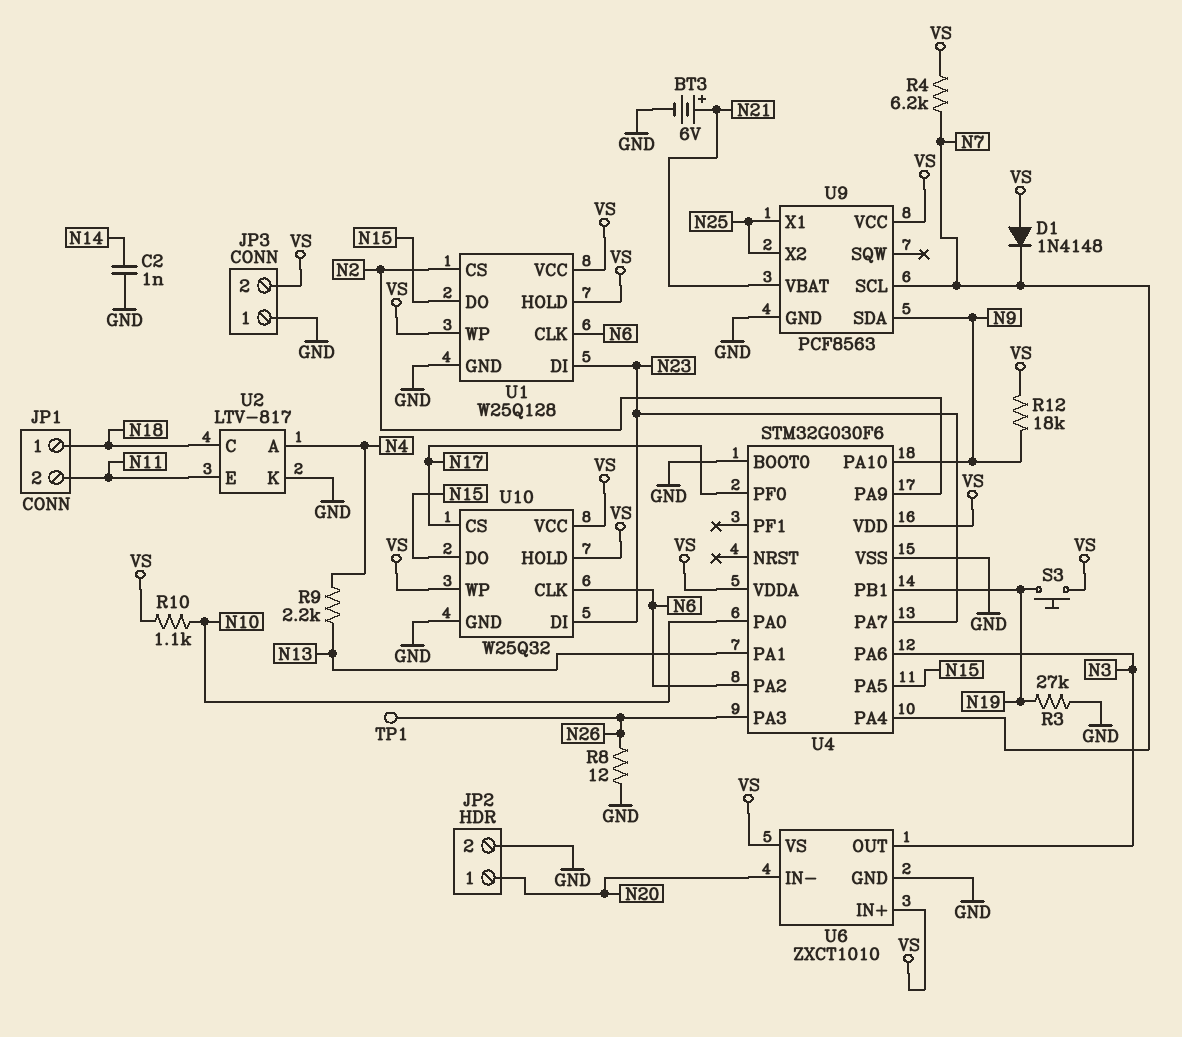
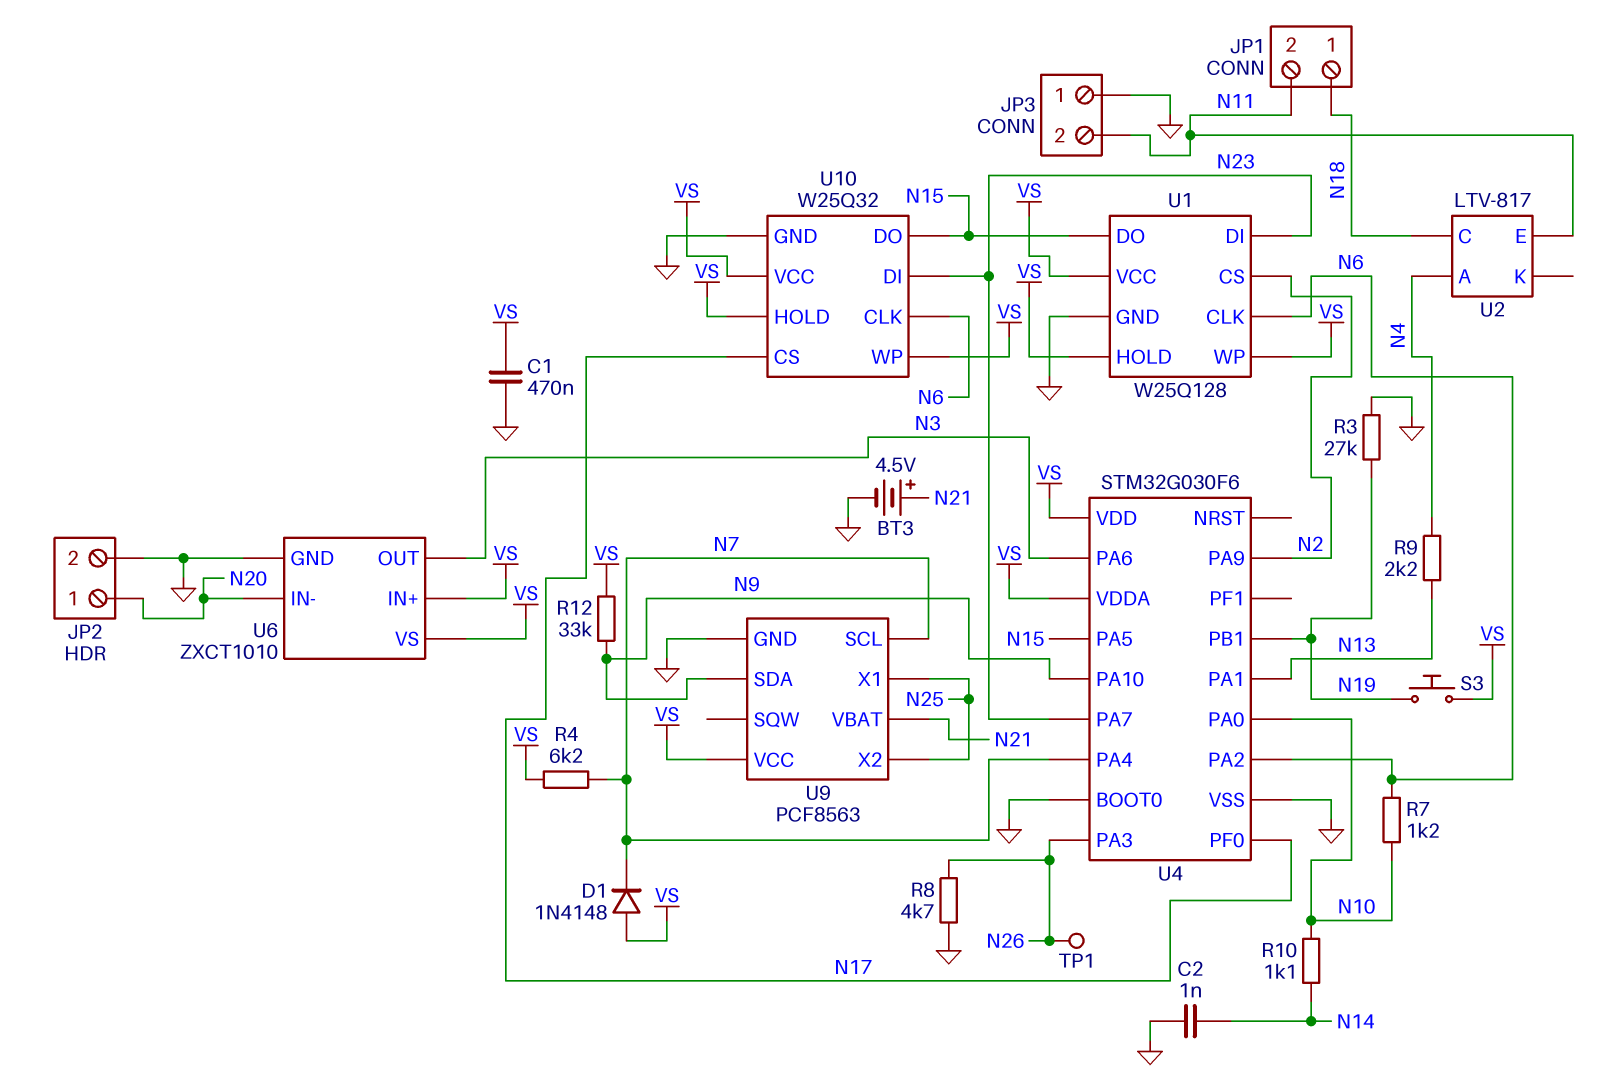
BT3: 6V (plus N21, minus GND) -> 4.5V (plus N21, minus GND)
C1: none -> 470nF (GND, VS)
JP3 pin 2: VS -> N11
R7: none -> 1.2k (N6, N10)
R8: 12 (GND, N26) -> 4.7k (GND, N26)
R10: 1.1k (N10, VS) -> 1.1k (N10, N14)
R12: 18k (N9, VS) -> 33k (N9, VS)
U2 pin K: GND -> none

